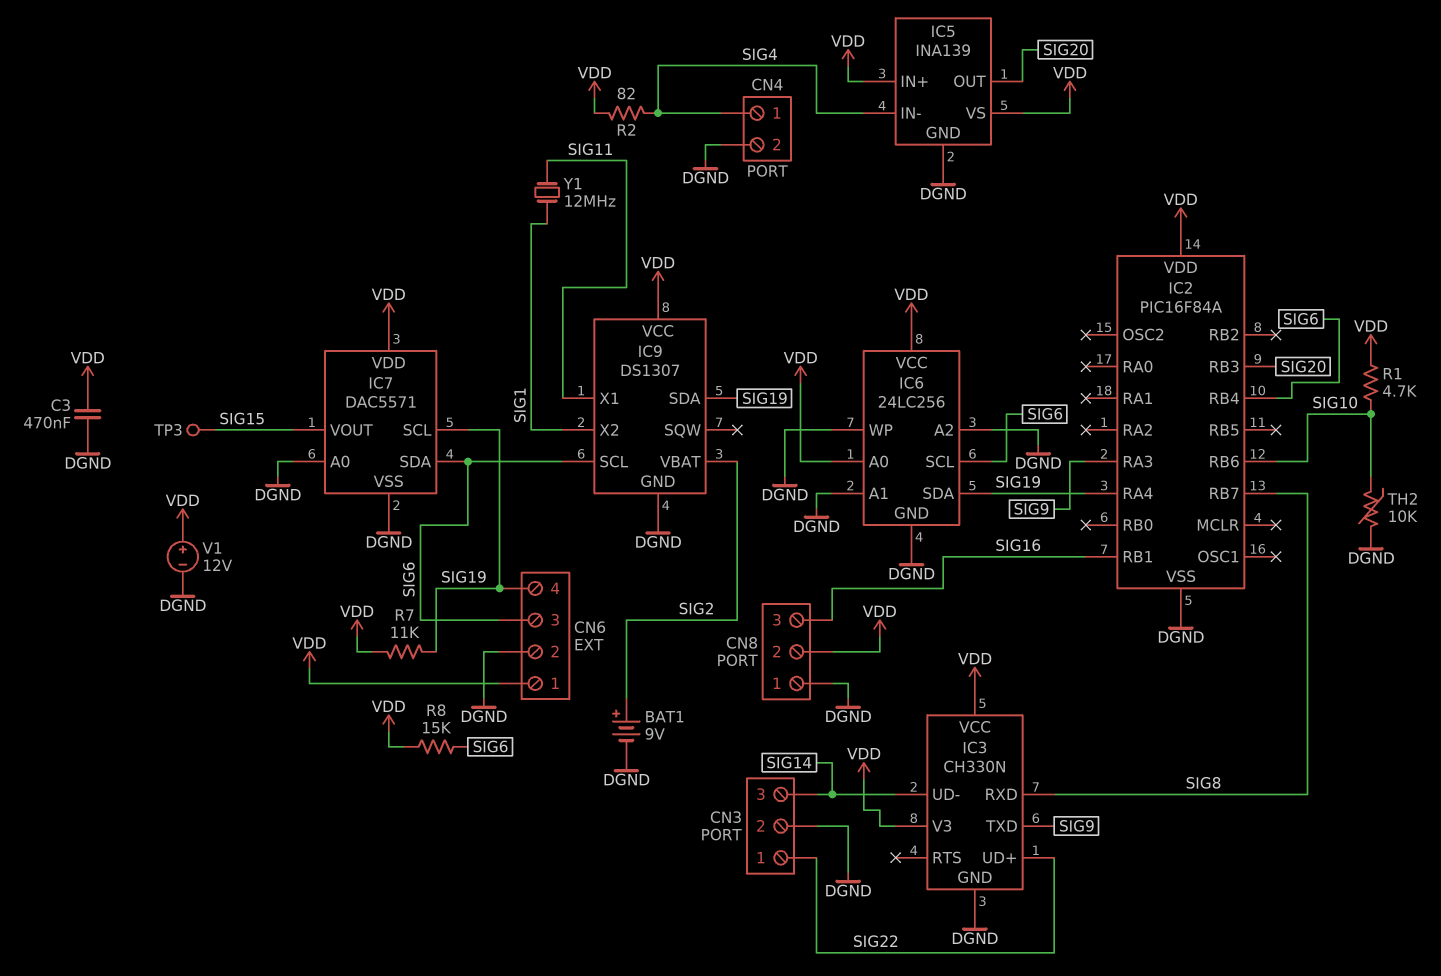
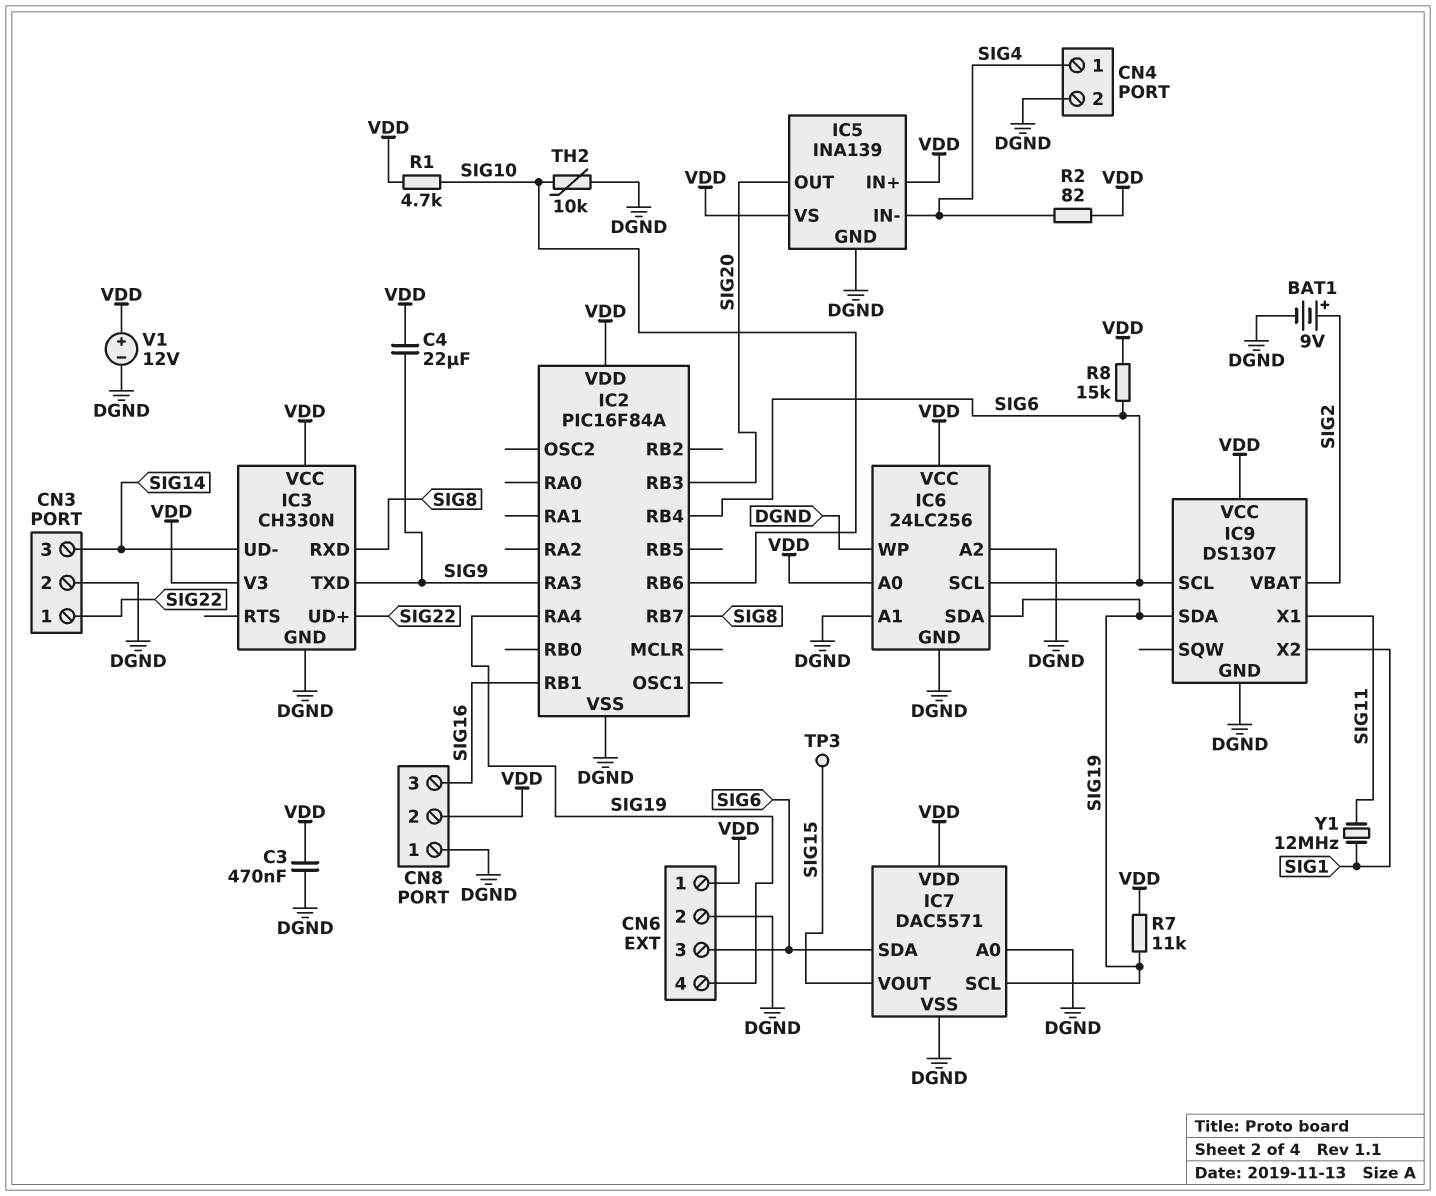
C4: none -> 22uF (SIG9, VDD)

